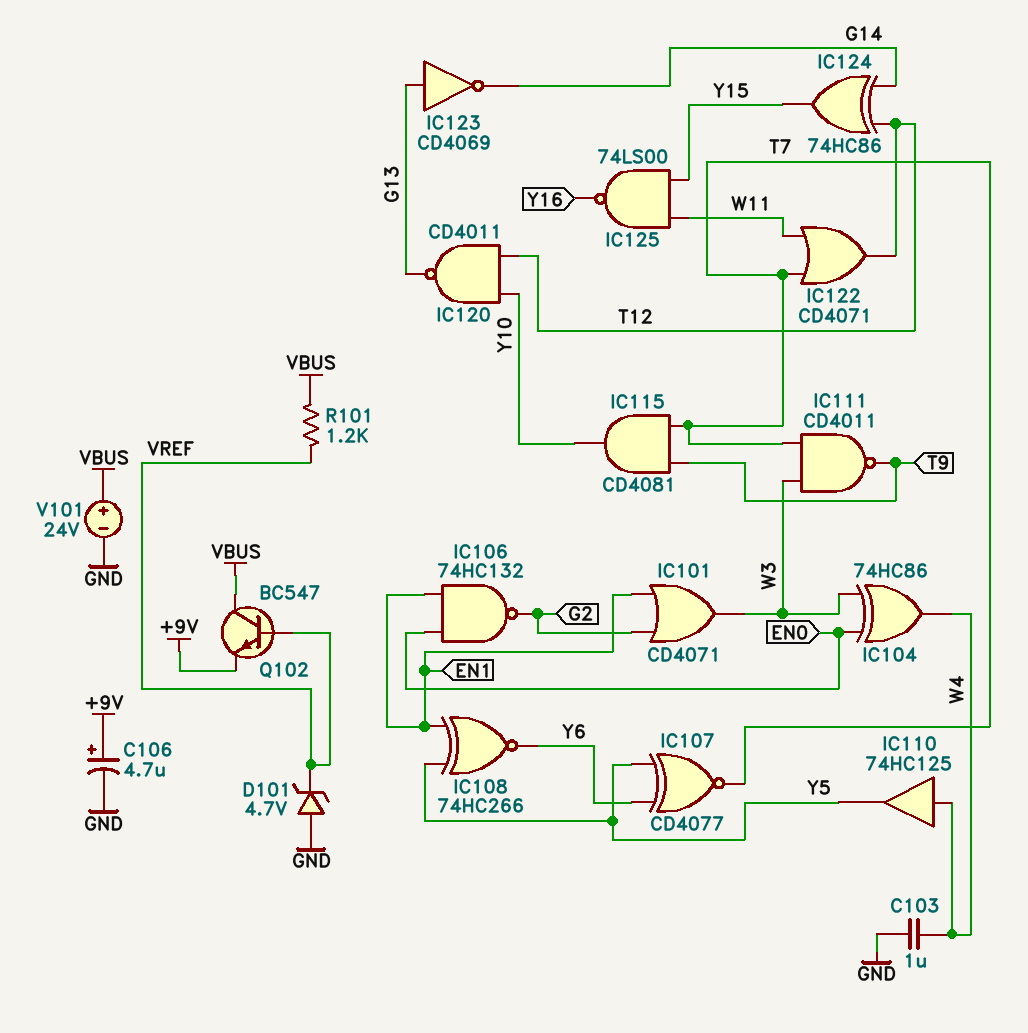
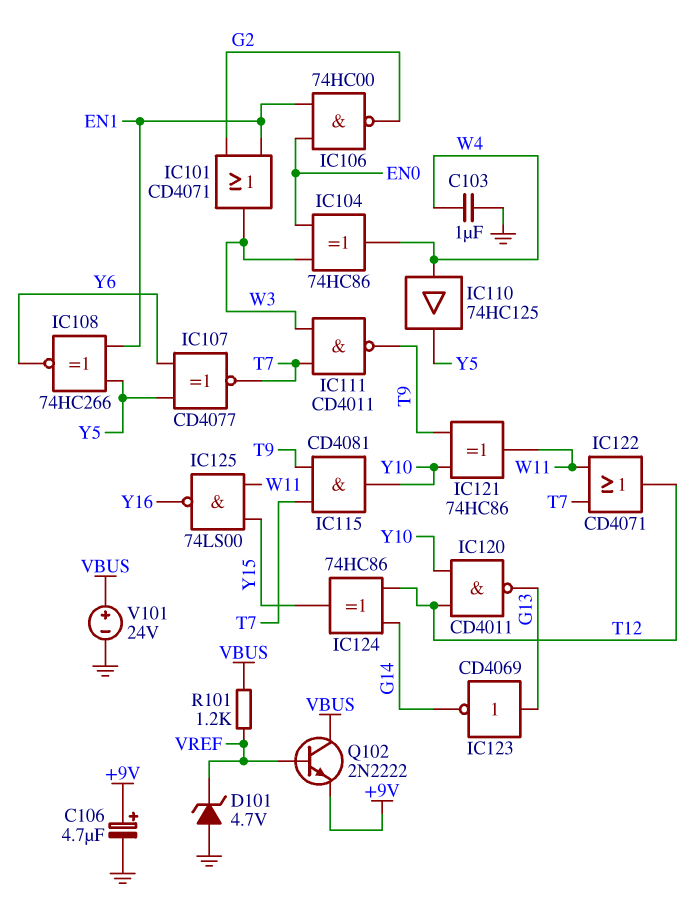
IC106: NAND 74HC132 (in EN0, in EN1, out G2) -> NAND 74HC00 (in EN0, in EN1, out G2)
IC121: none -> XOR 74HC86 (in T9, in Y10, out W11)
Q102: NPN BC547 (B VREF, C VBUS, E +9V) -> NPN 2N2222 (B VREF, C VBUS, E +9V)

